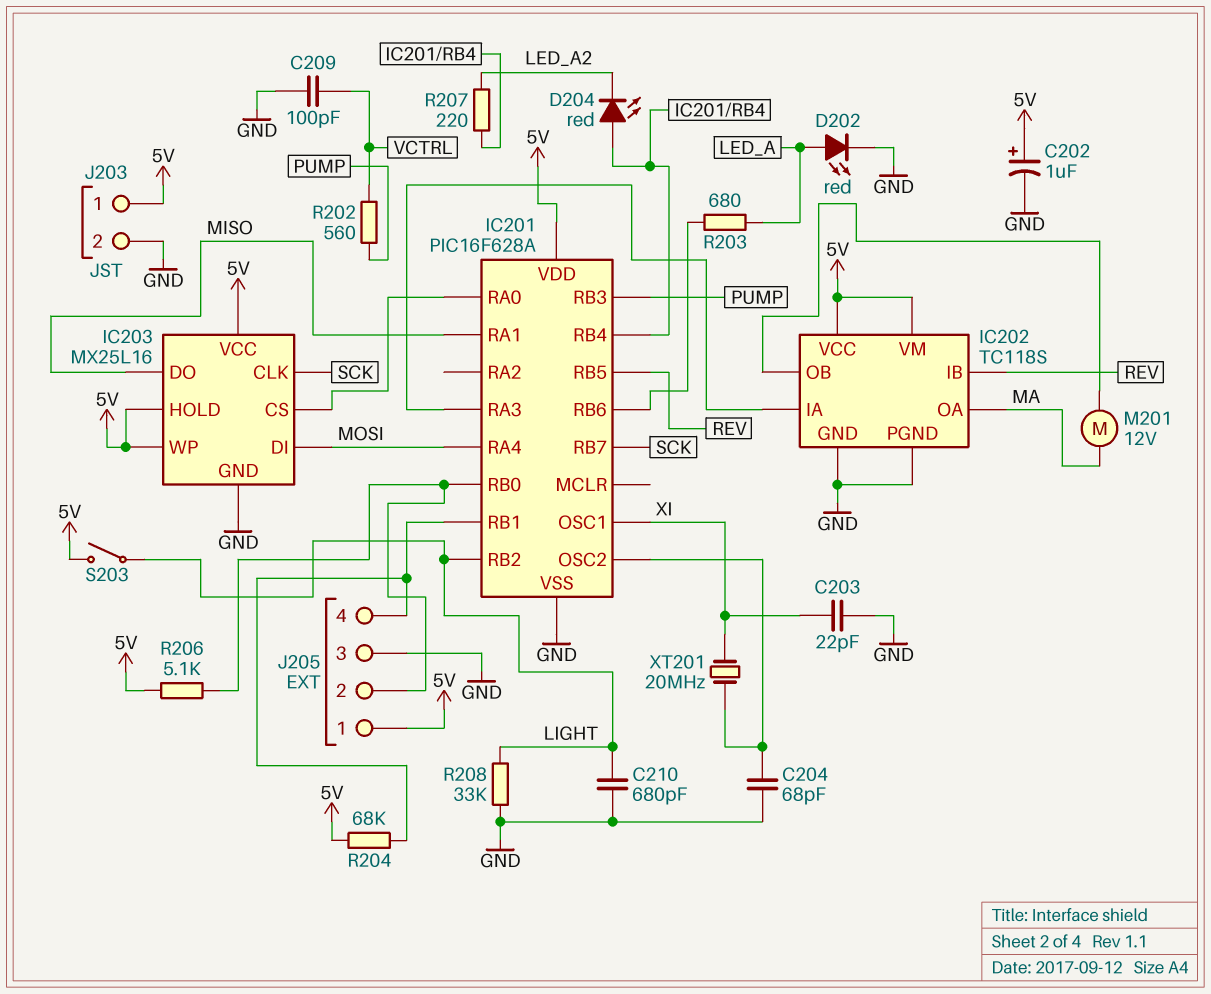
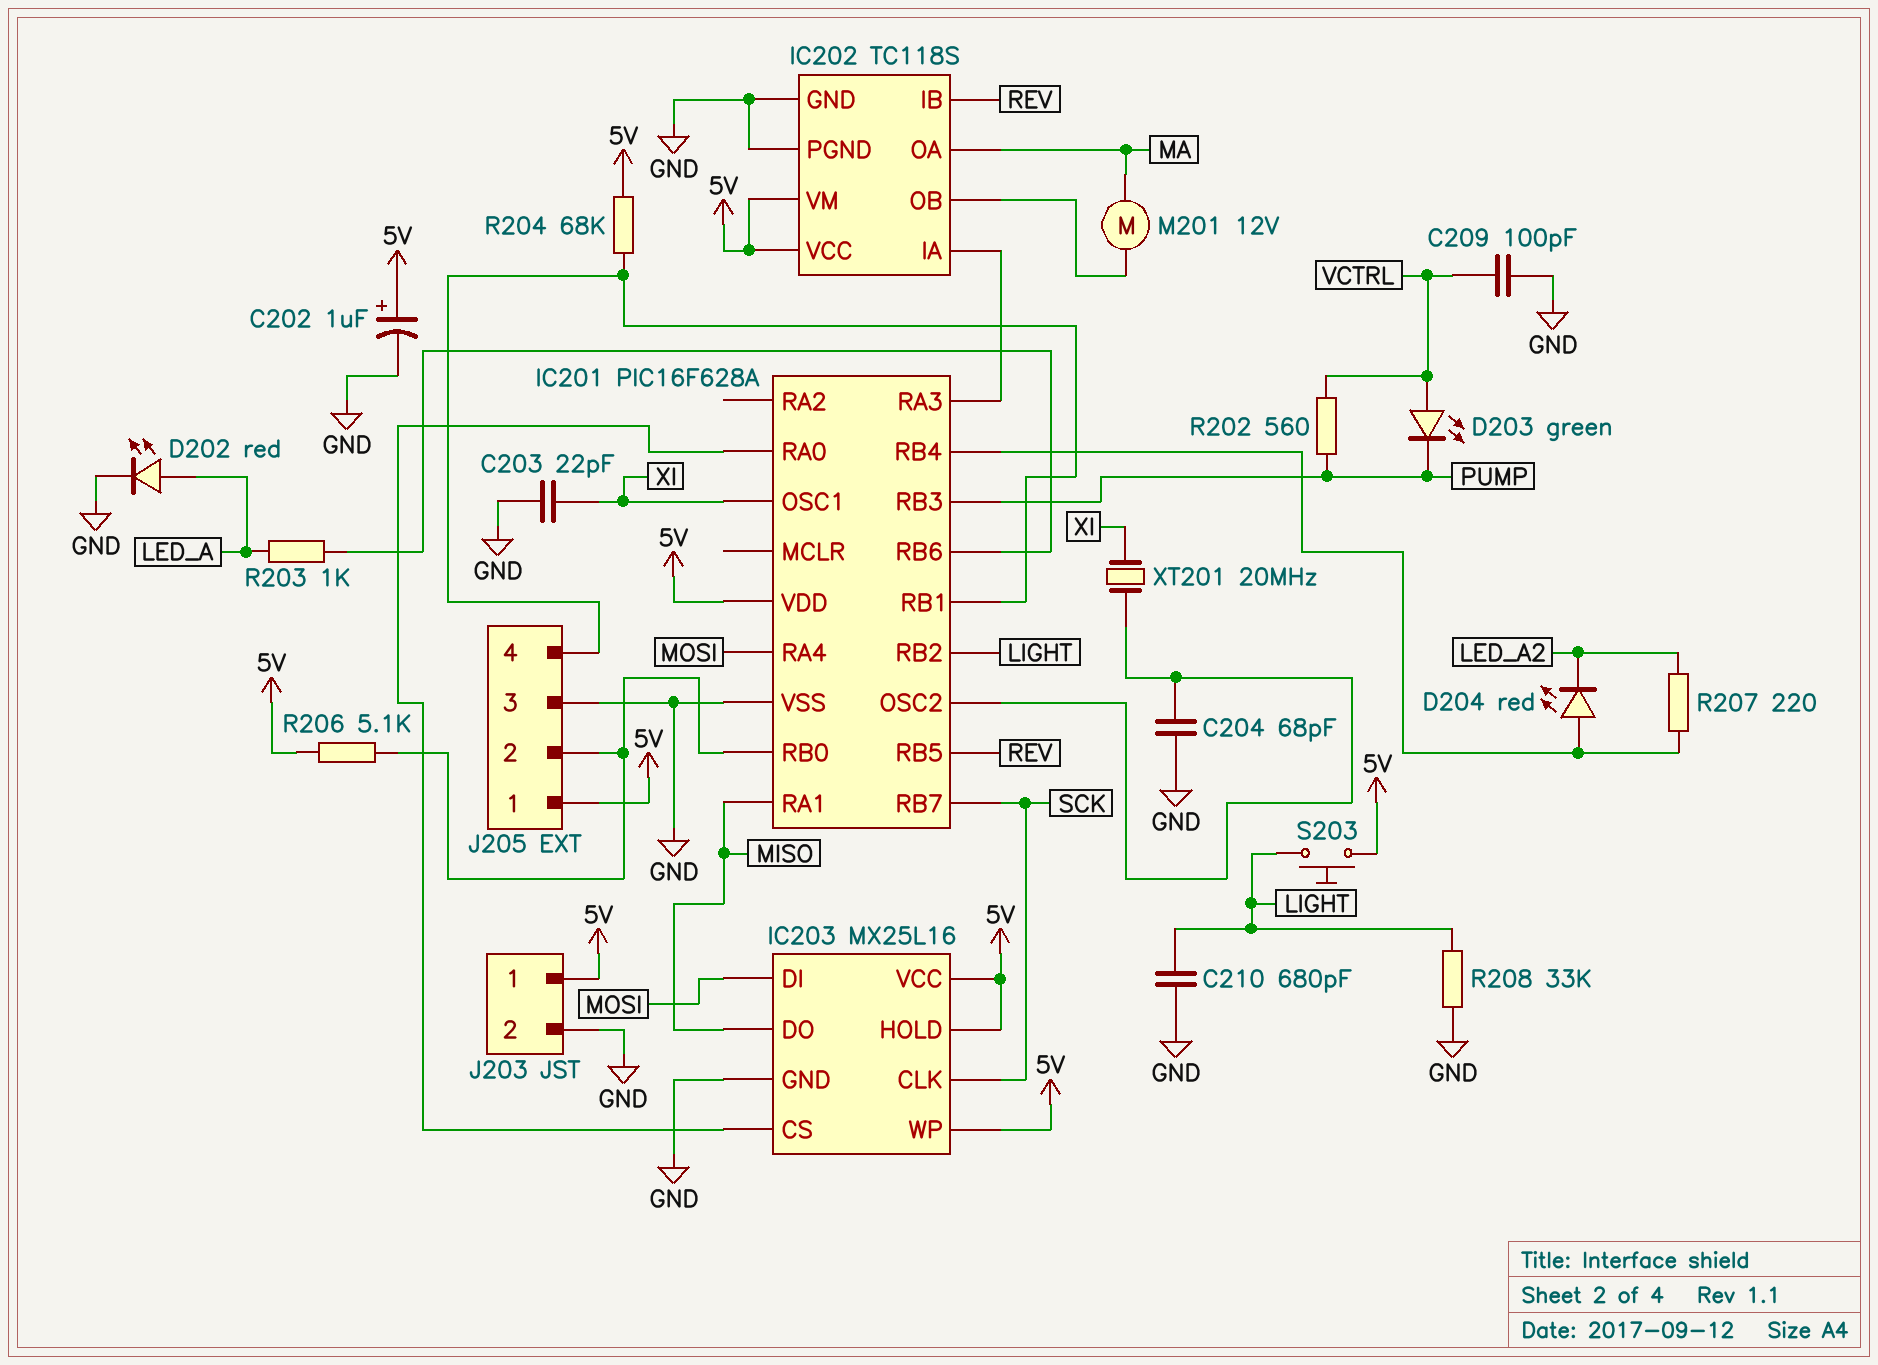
D203: none -> LED green (A VCTRL, K PUMP)
R203: 680 (IC201/RB6, LED_A) -> 1k (IC201/RB6, LED_A)
S203: switch (5V, LIGHT) -> button (5V, LIGHT)

